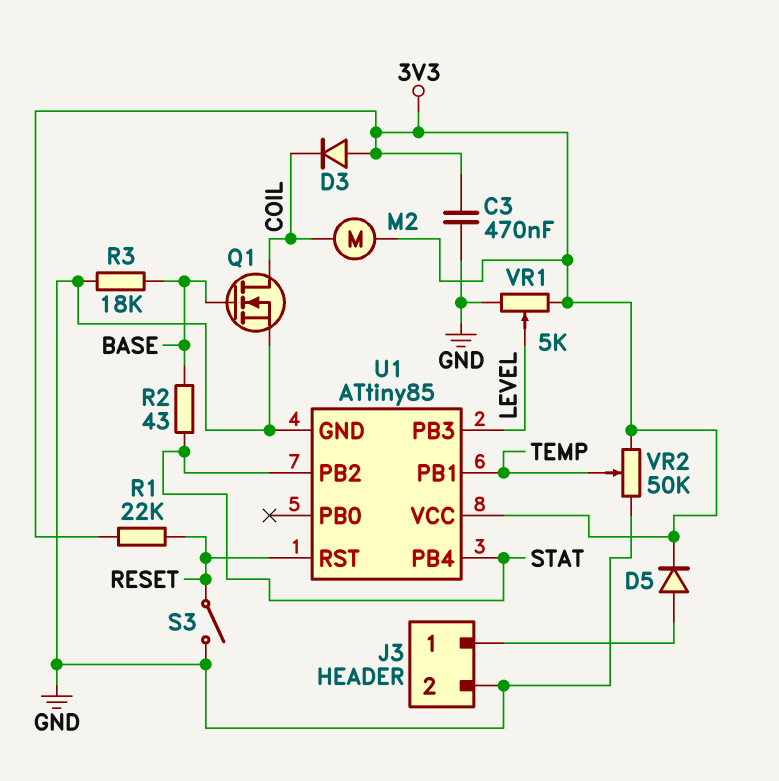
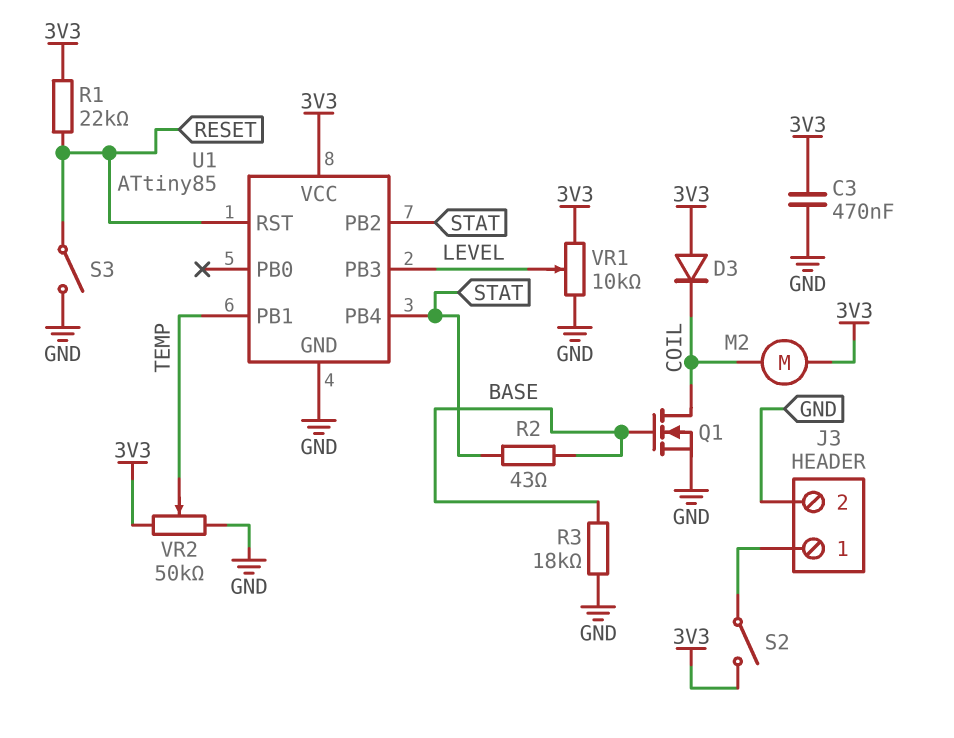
D5: diode (A J3/1, K 3V3) -> none
S2: none -> switch (3V3, J3/1)
VR1: 5k (3V3, GND, wiper LEVEL) -> 10k (3V3, GND, wiper LEVEL)

